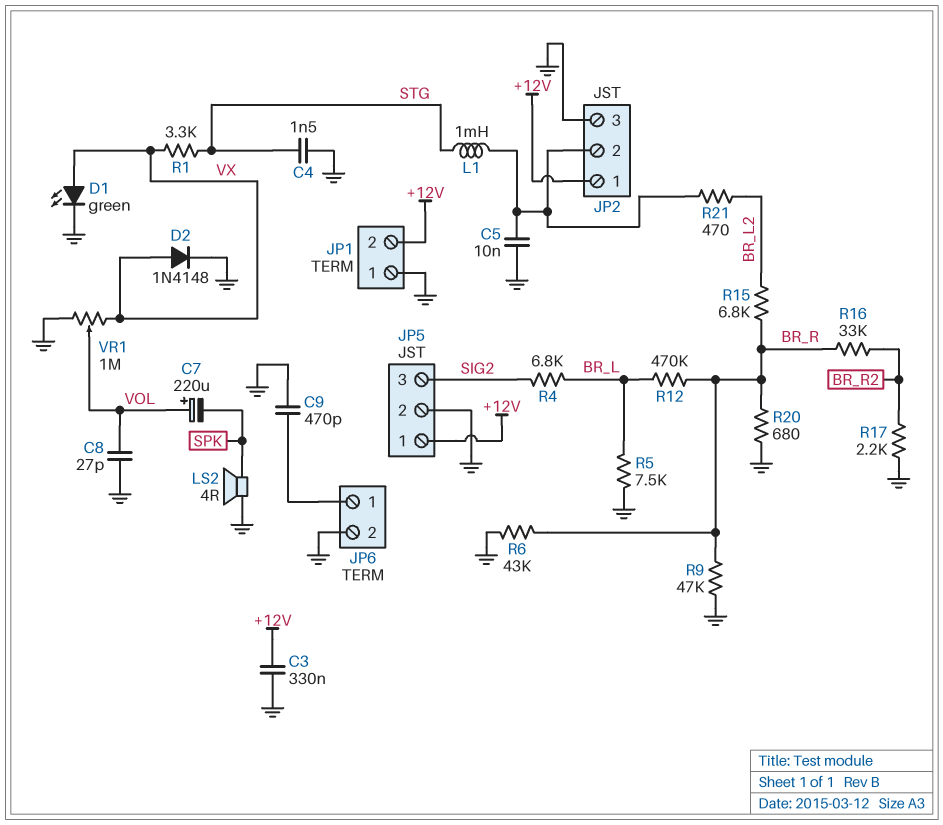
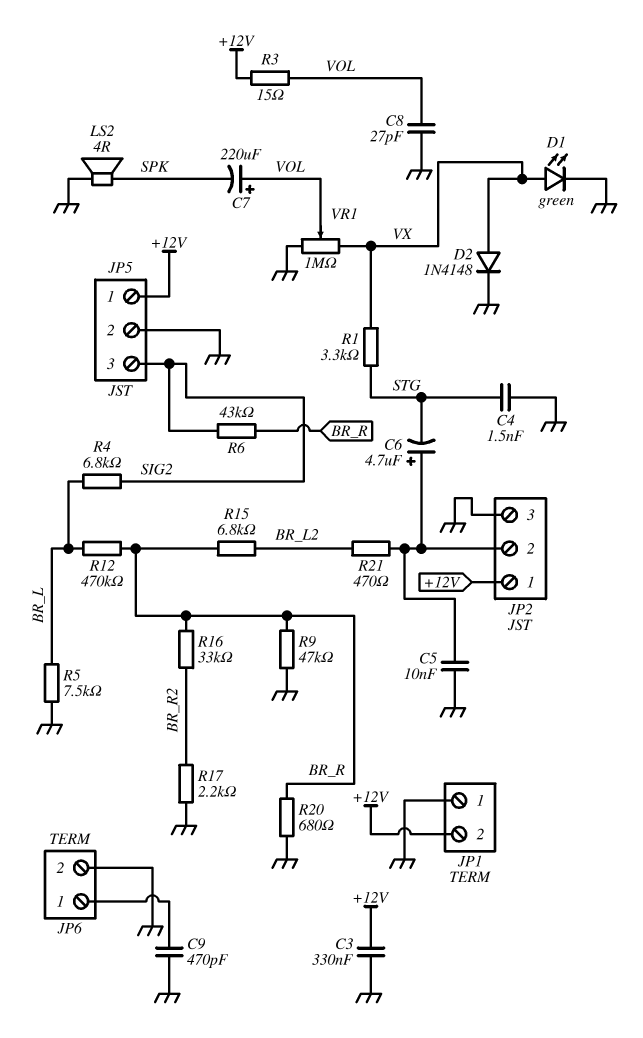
C6: none -> 4.7uF (plus JP2/2, minus STG)
L1: 1mH (JP2/2, STG) -> none
R3: none -> 15 (+12V, VOL)
R6: 43k (BR_R, GND) -> 43k (BR_R, SIG2)

